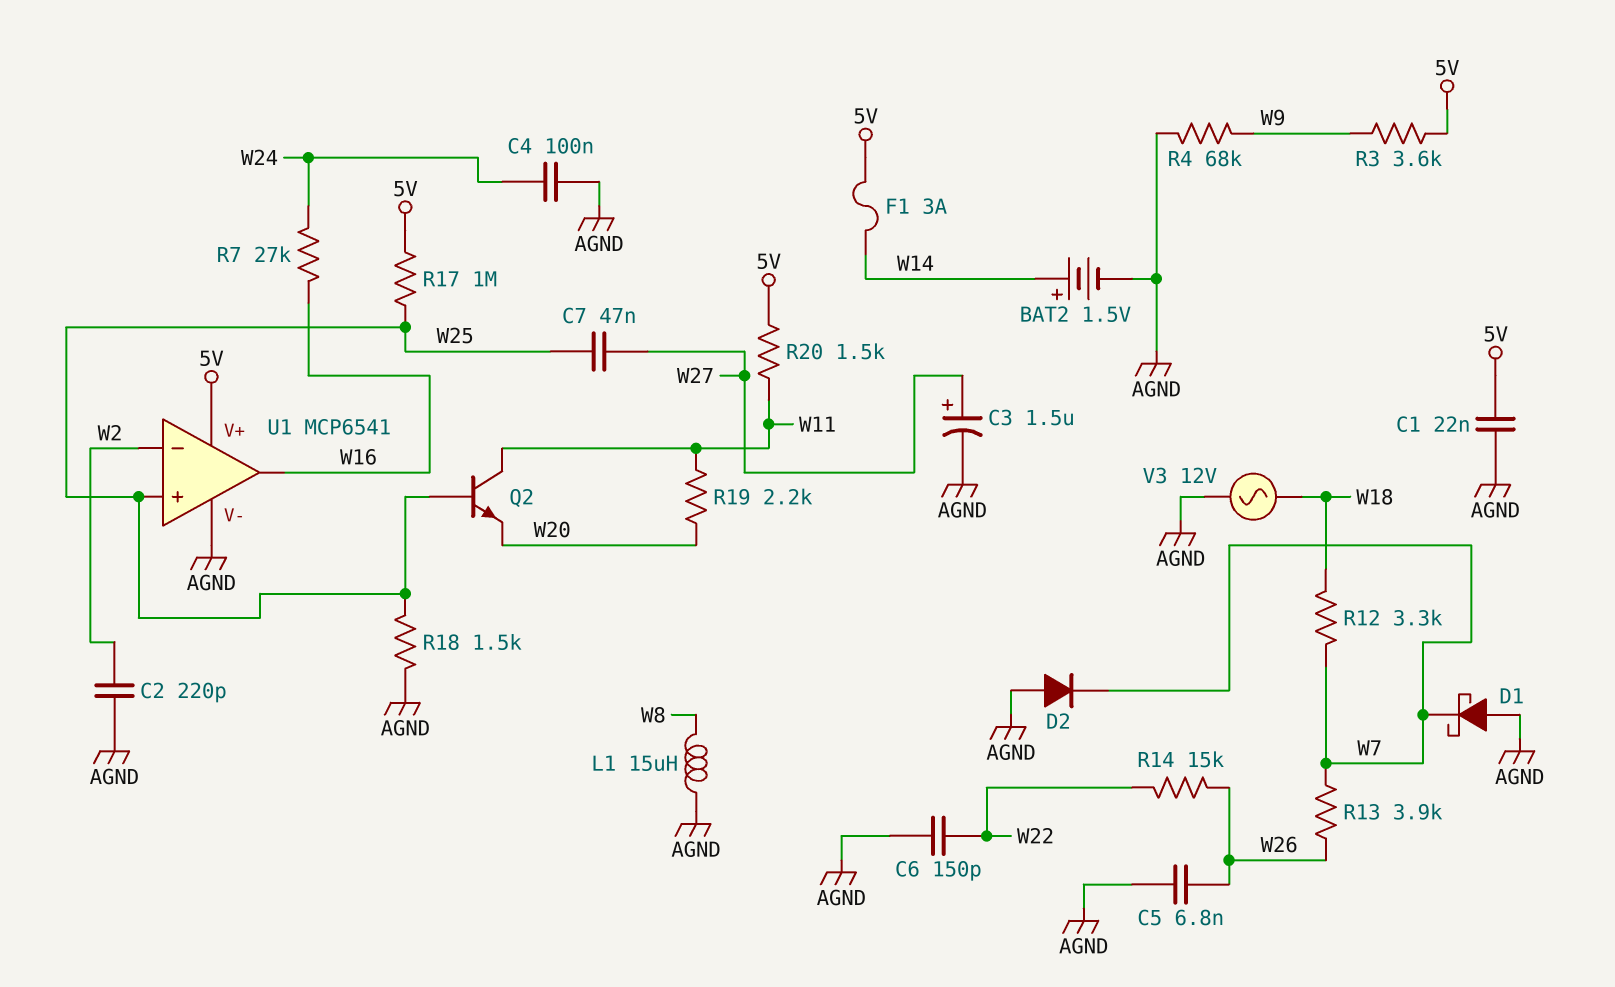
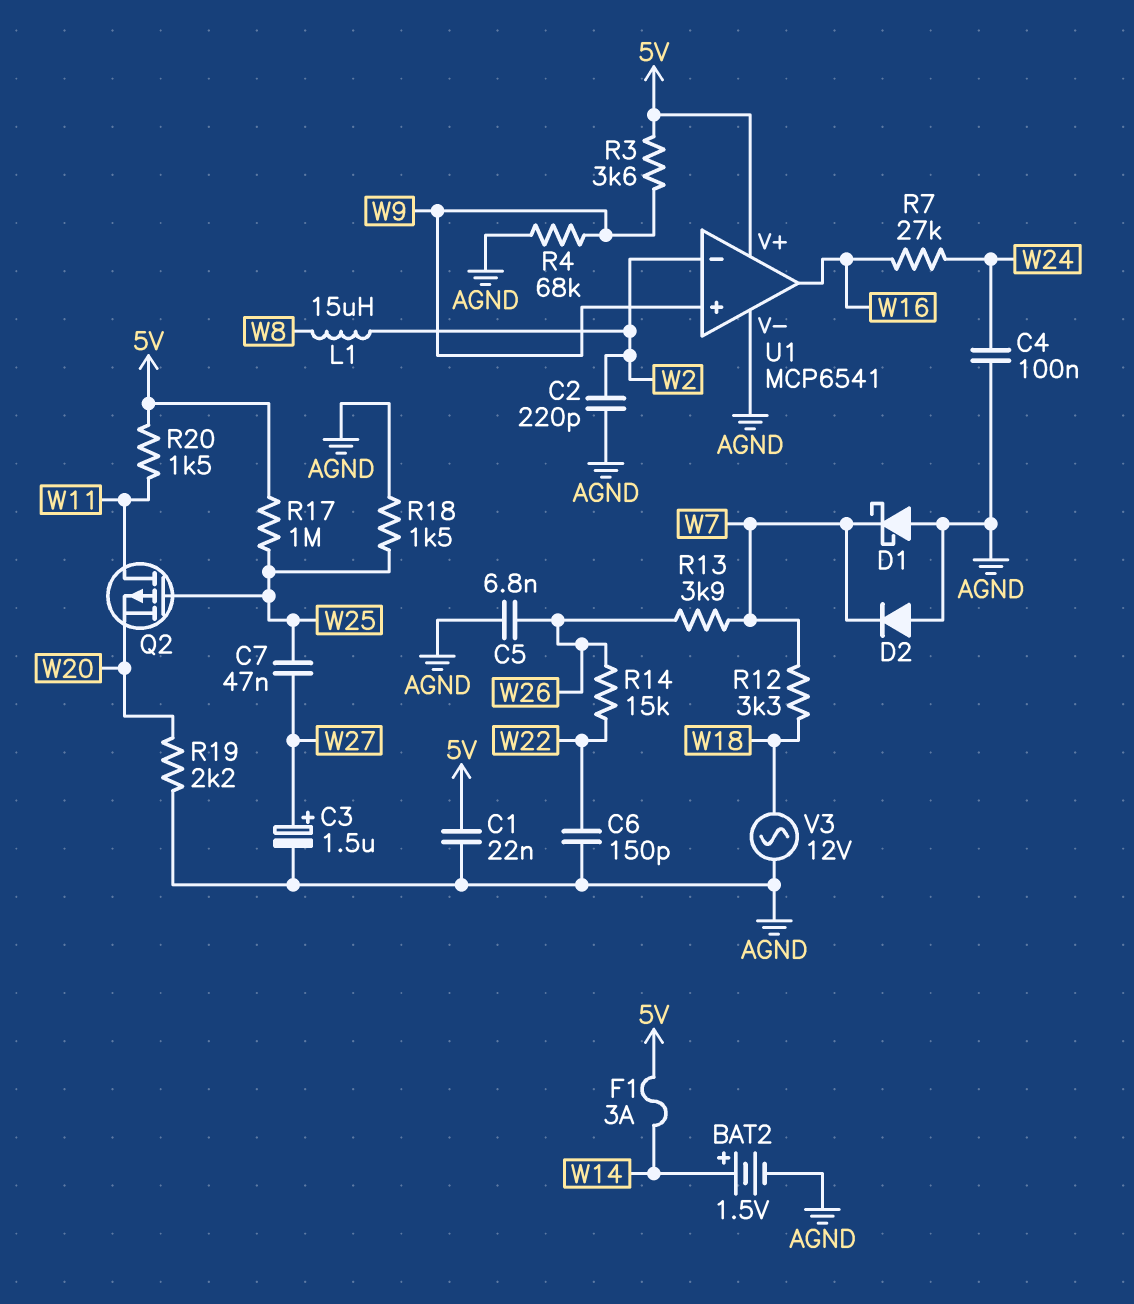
L1: 15uH (AGND, W8) -> 15uH (W2, W8)
Q2: NPN (B W25, C W11, E W20) -> PMOS (G W25, D W11, S W20)
R19: 2.2k (W11, W20) -> 2.2k (AGND, W20)
U1 pin in+: W25 -> W9

